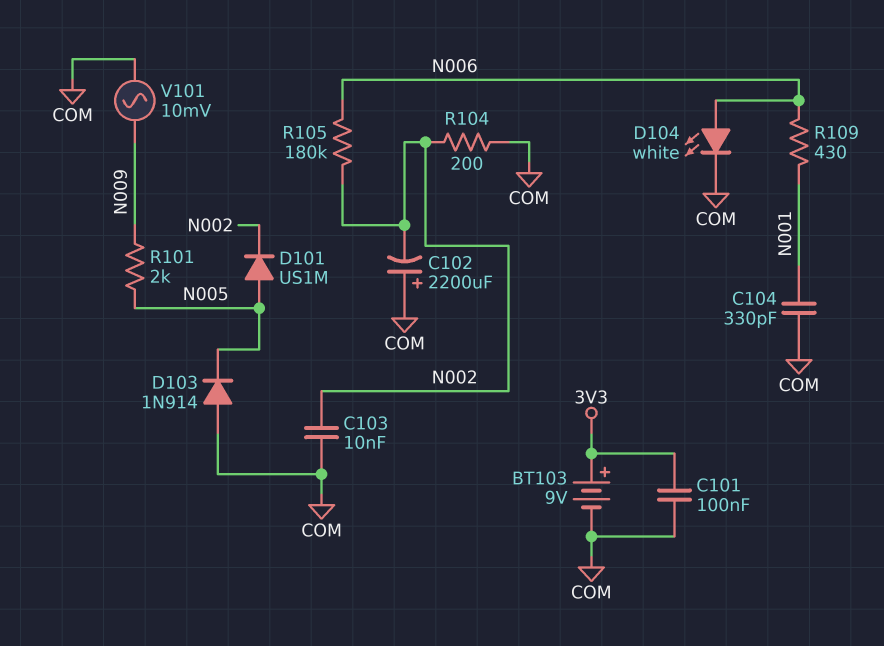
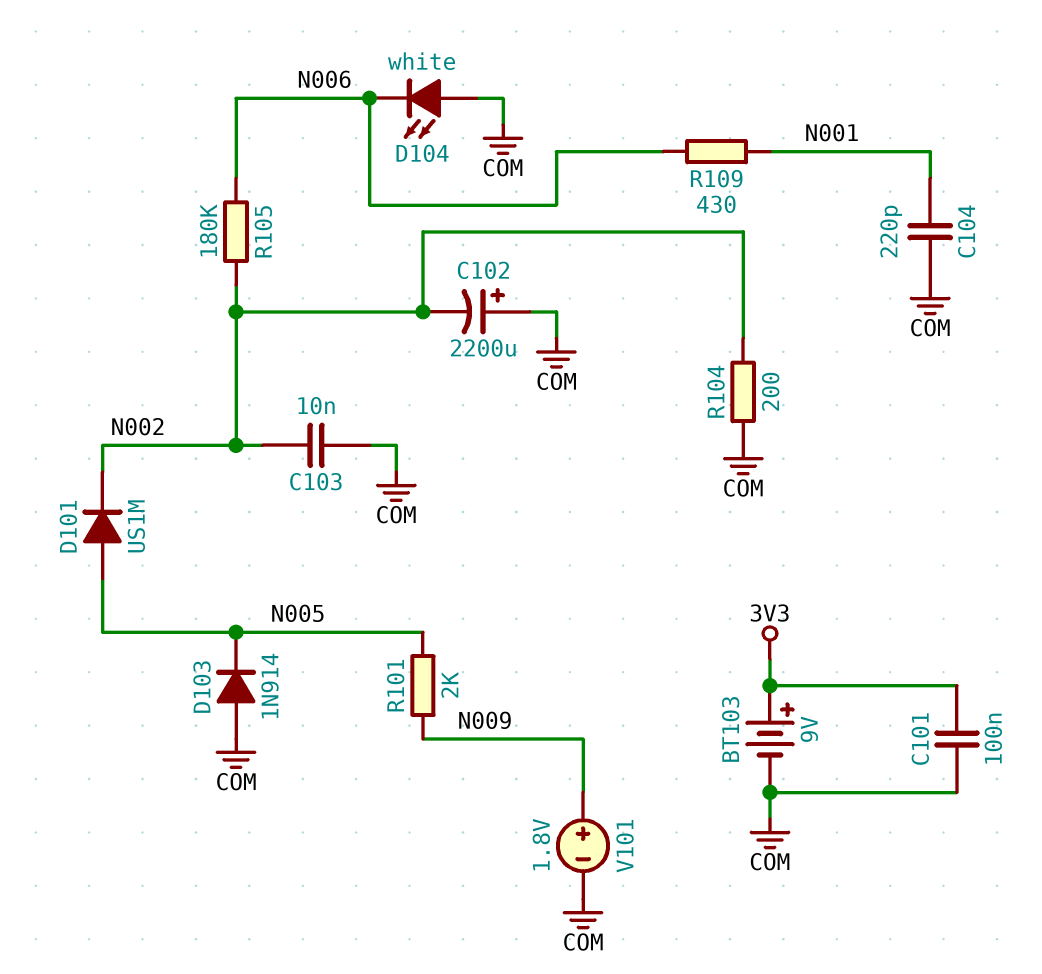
C104: 330pF (COM, N001) -> 220pF (COM, N001)
D104: LED white (A N006, K COM) -> LED white (A COM, K N006)
V101: AC 10mV (COM, N009) -> 1.8V (plus N009, minus COM)

